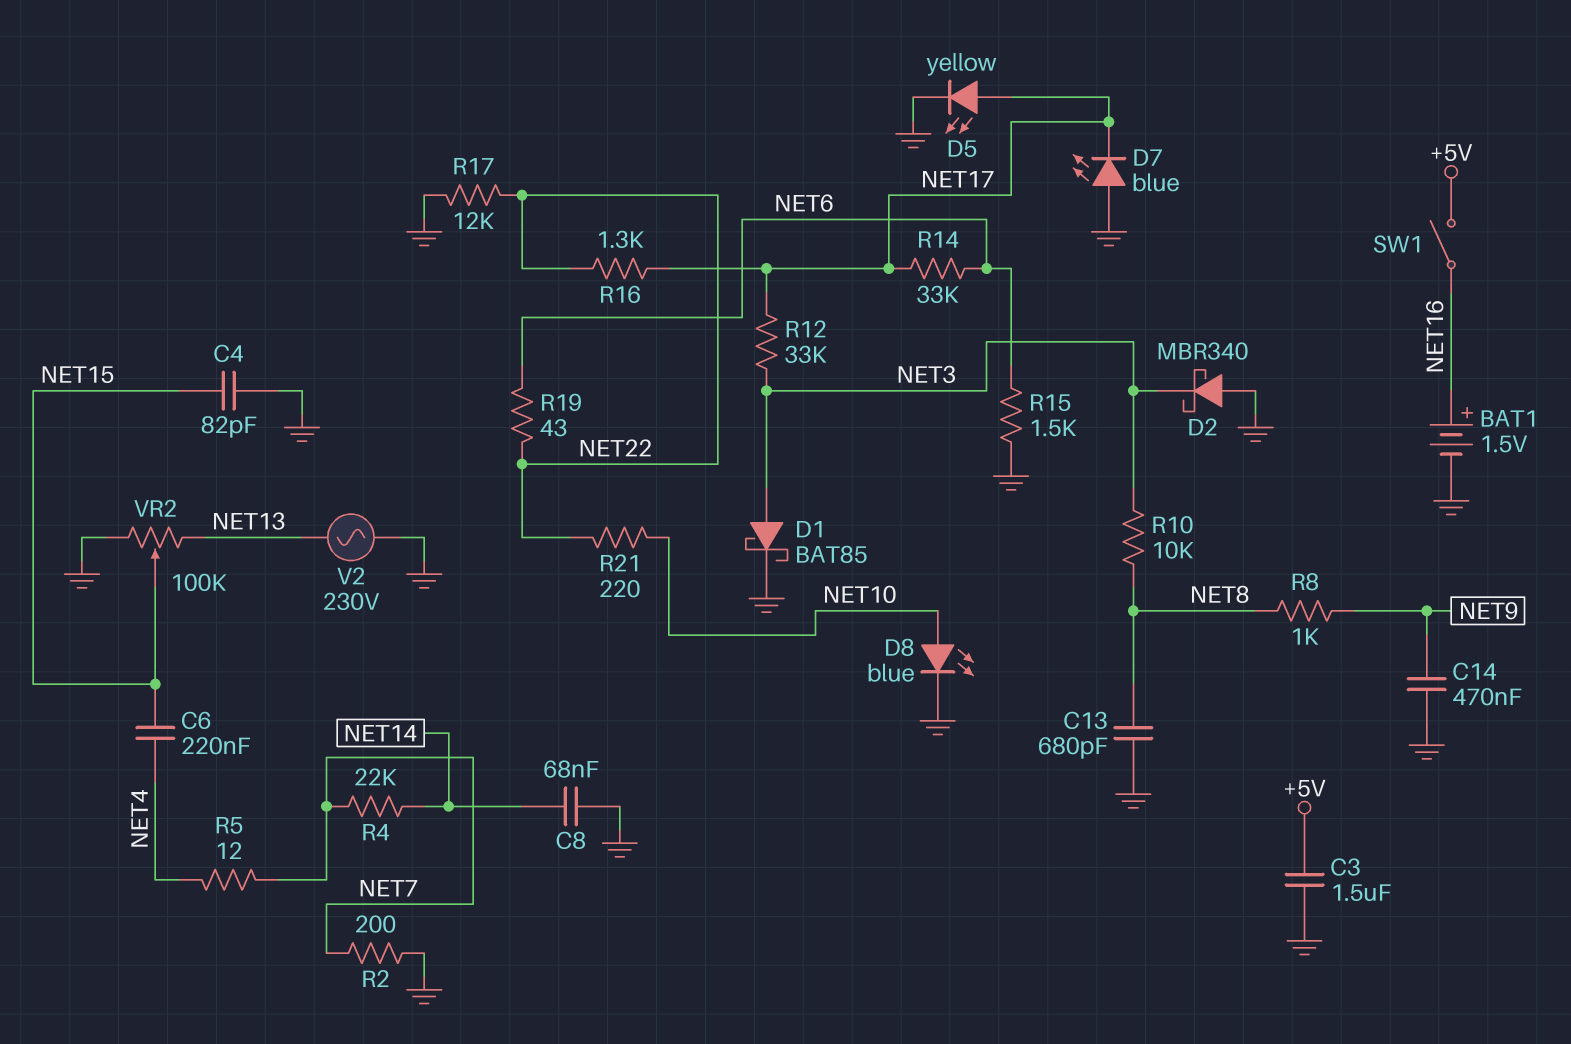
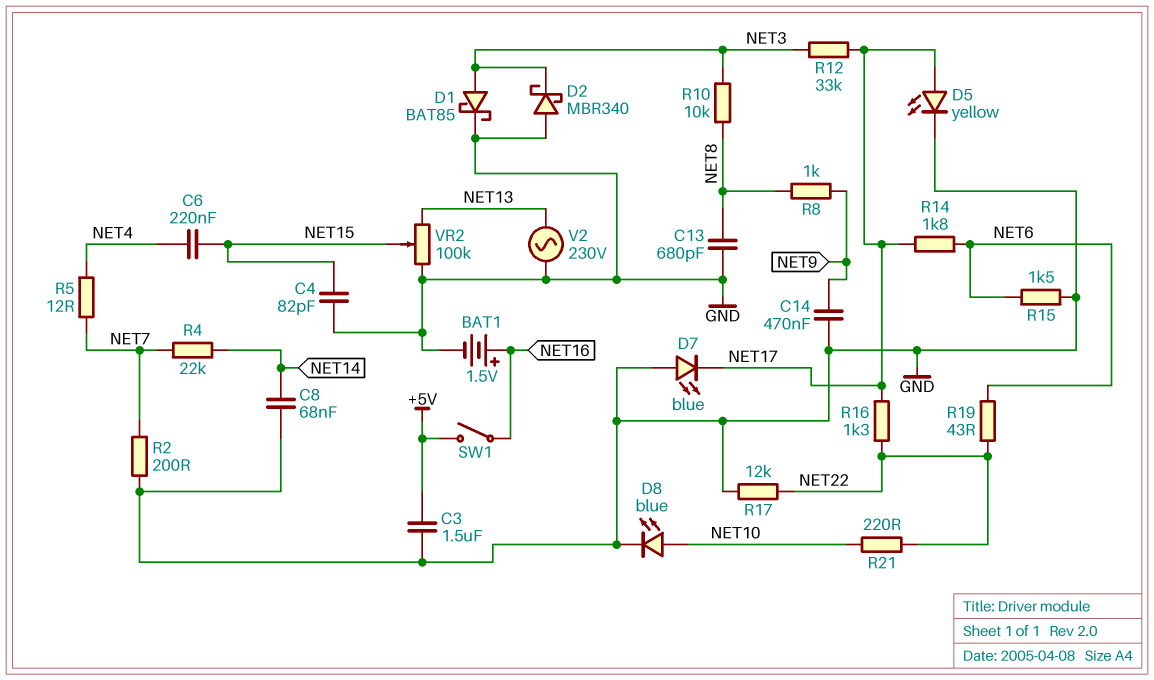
R14: 33k (NET6, NET17) -> 1.8k (NET6, NET17)

